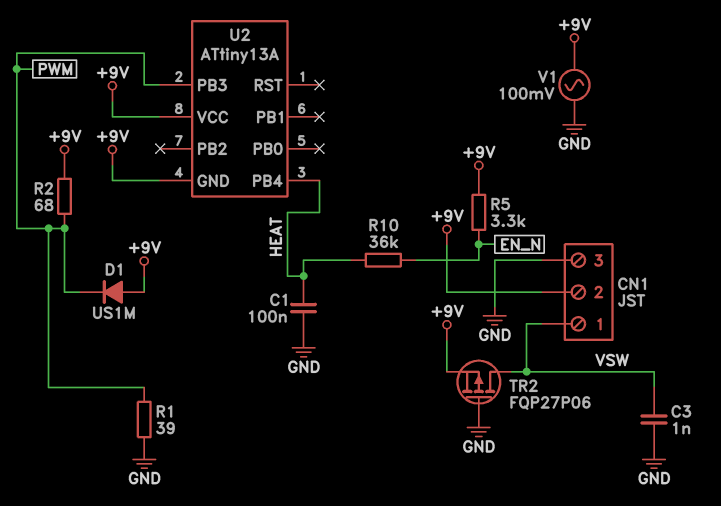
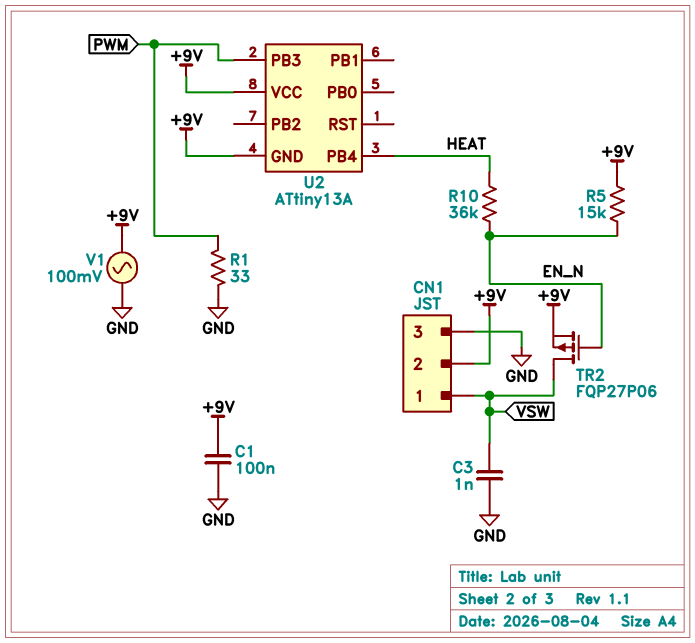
C1: 100nF (GND, HEAT) -> 100nF (+9V, GND)
D1: diode US1M (A +9V, K PWM) -> none
R1: 39 (GND, PWM) -> 33 (GND, PWM)
R2: 68 (+9V, PWM) -> none
R5: 3.3k (+9V, EN_N) -> 15k (+9V, EN_N)
TR2: PMOS FQP27P06 (G GND, D VSW, S +9V) -> PMOS FQP27P06 (G EN_N, D VSW, S +9V)

